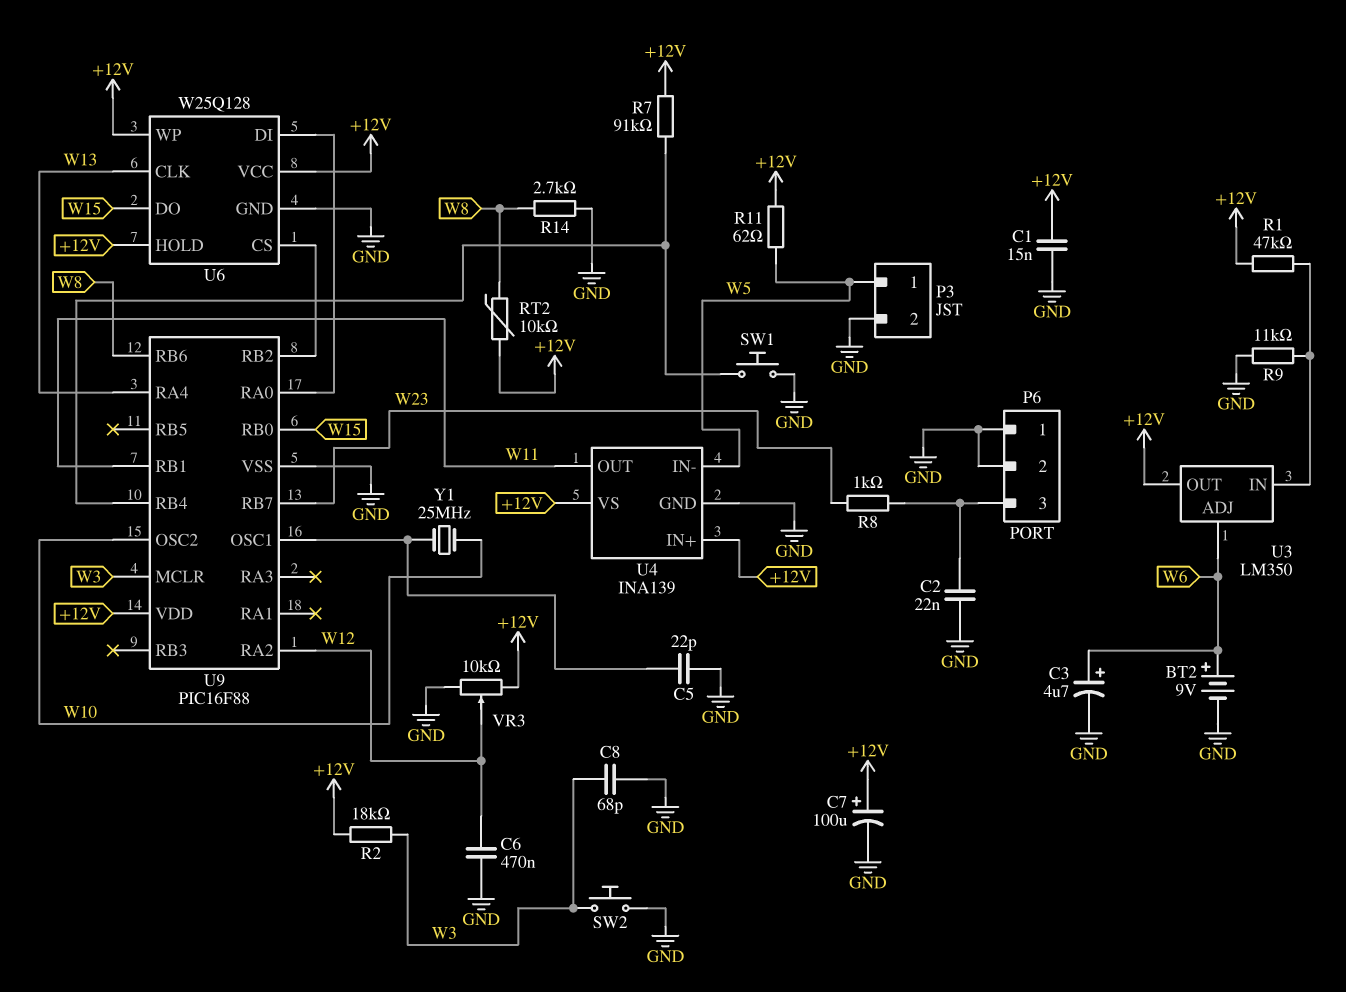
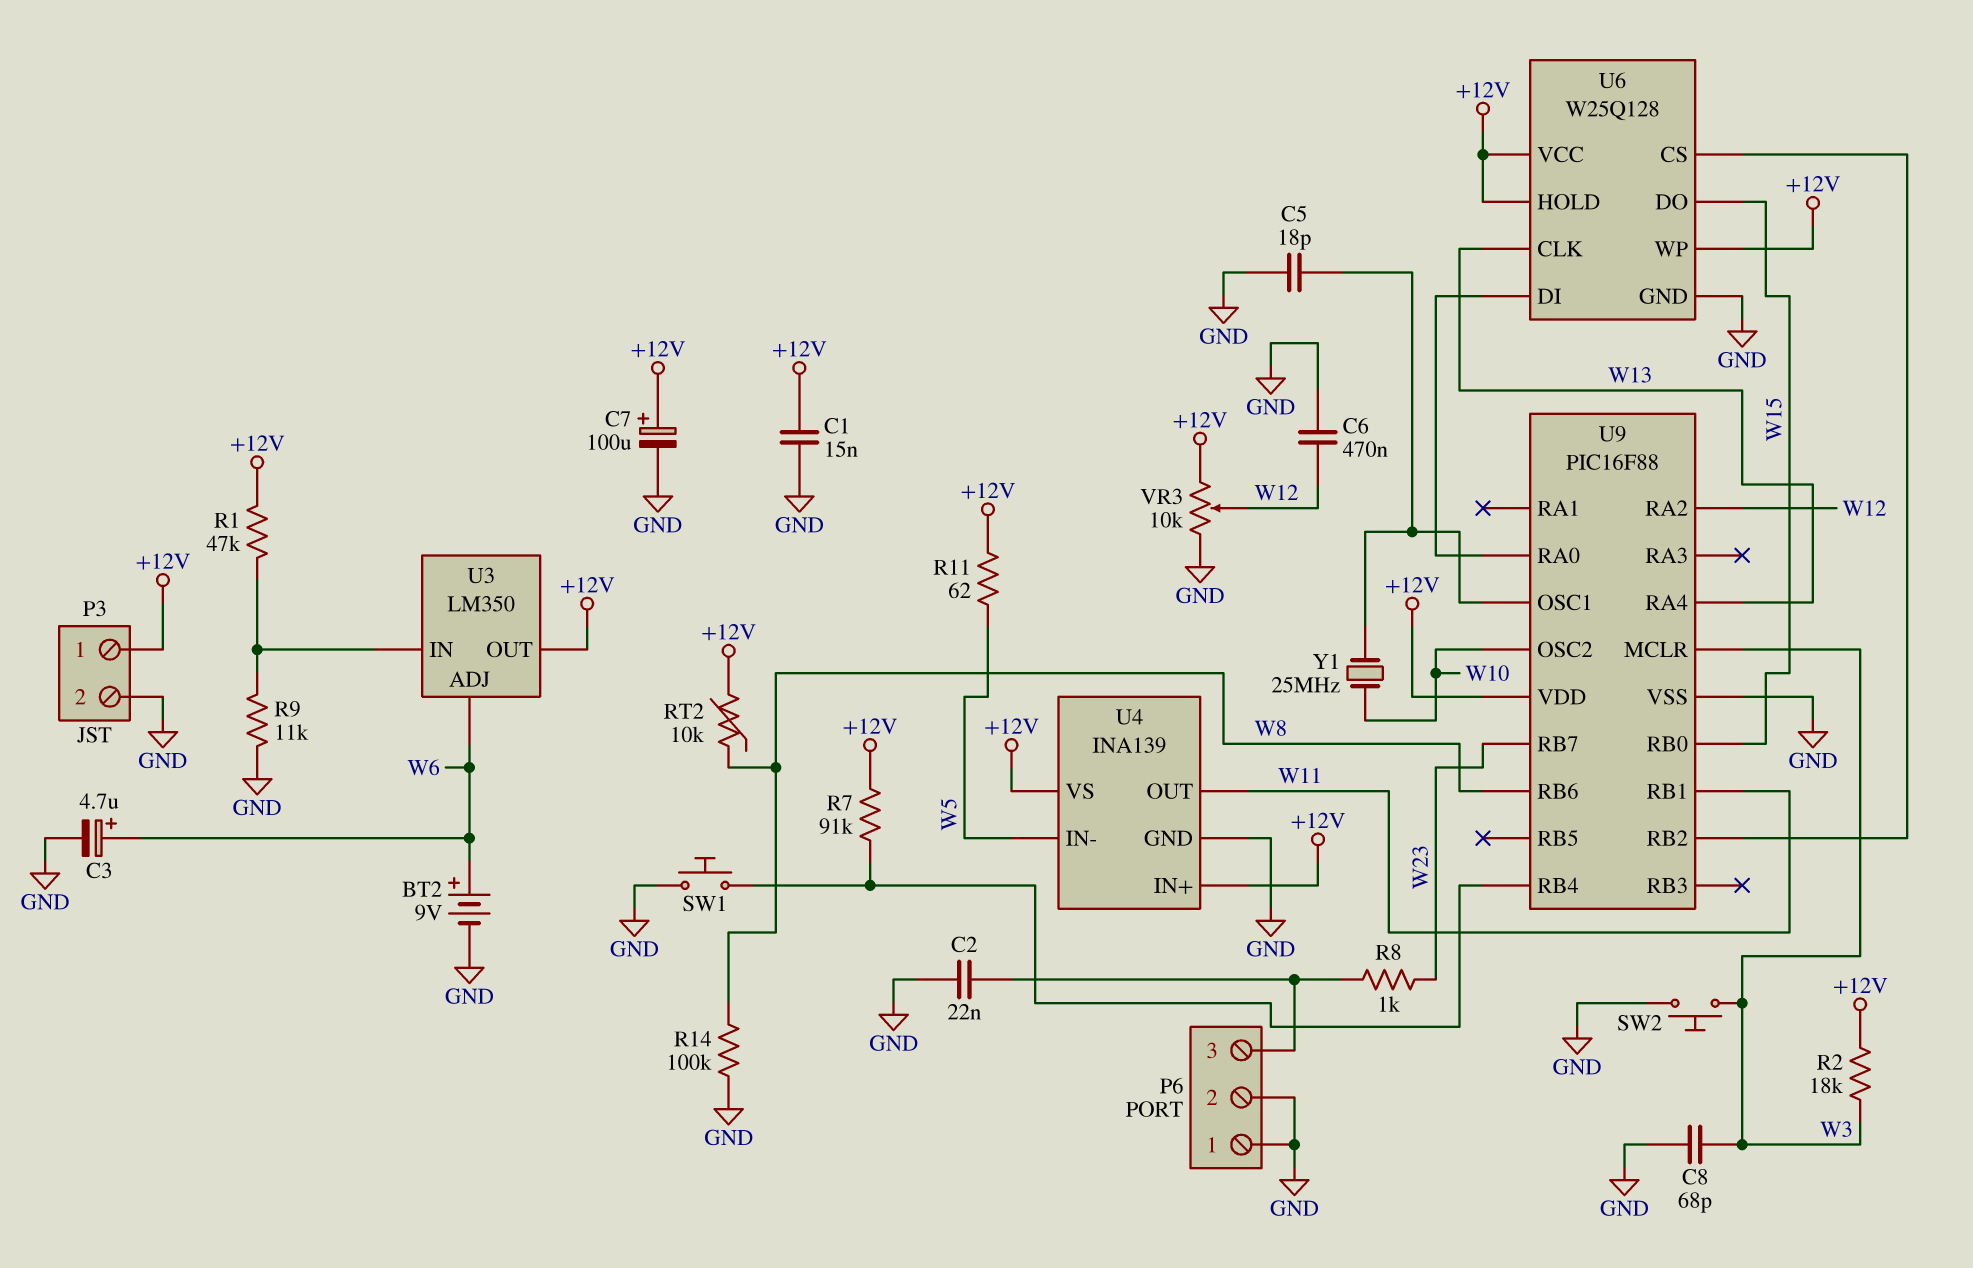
C5: 22pF (GND, U9/OSC1) -> 18pF (GND, U9/OSC1)
P3 pin 1: W5 -> +12V
R14: 2.7k (GND, W8) -> 100k (GND, W8)

